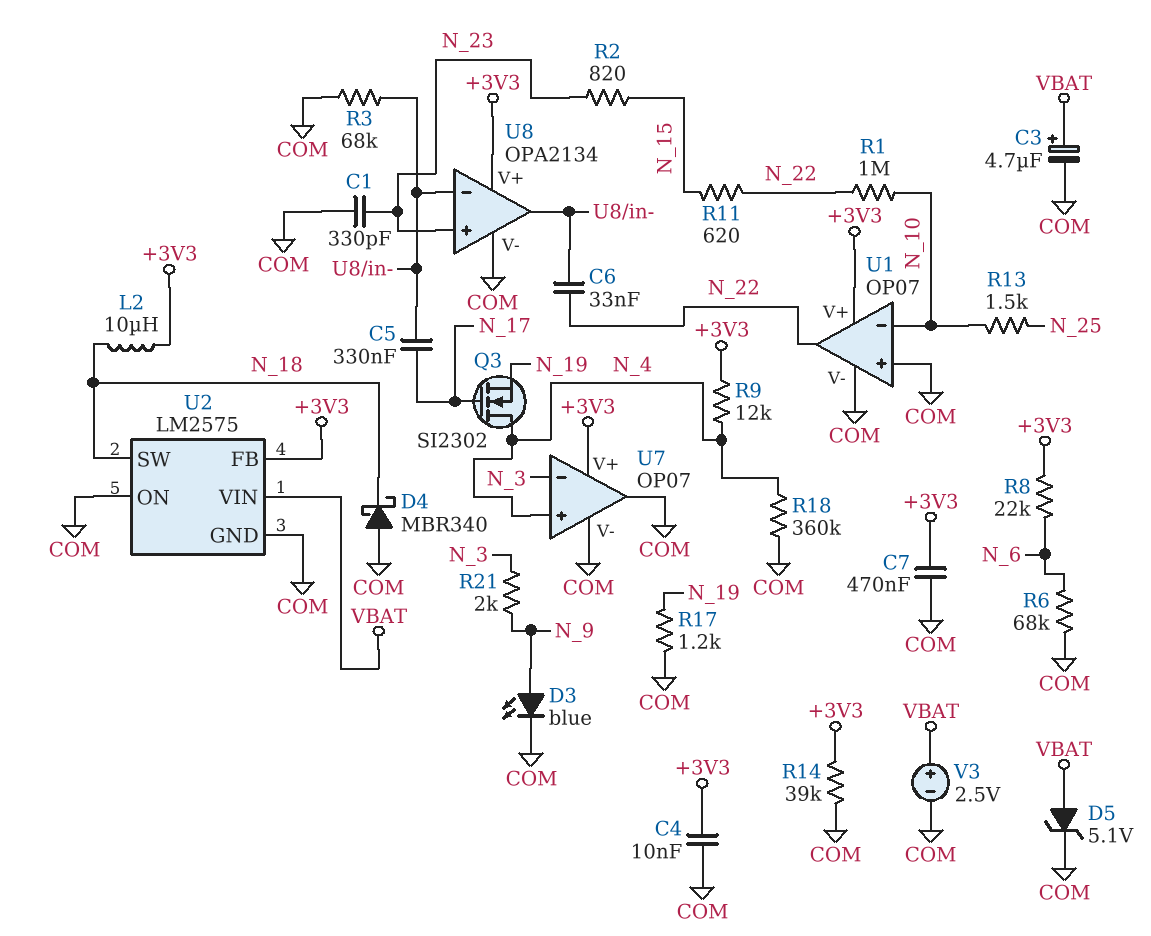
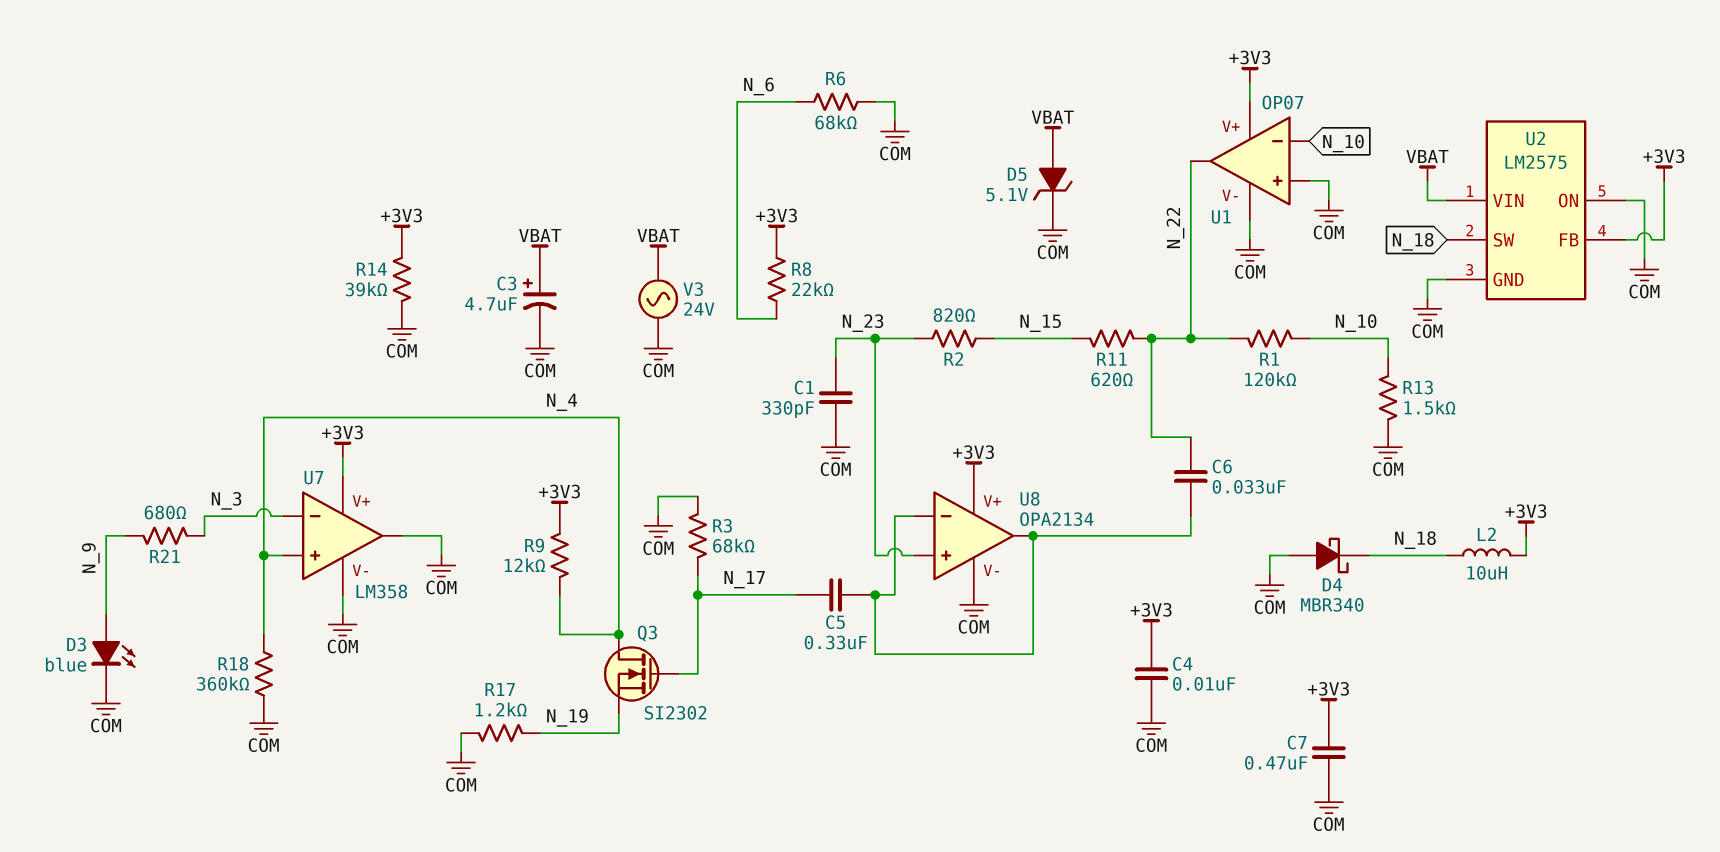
R1: 1M (N_10, N_22) -> 120k (N_10, N_22)
R3: 68k (COM, U8/in-) -> 68k (COM, N_17)
R13: 1.5k (N_10, N_25) -> 1.5k (COM, N_10)
R21: 2k (N_3, N_9) -> 680 (N_3, N_9)
U7: OP07 -> LM358
V3: 2.5V (plus VBAT, minus COM) -> AC 24V (COM, VBAT)

